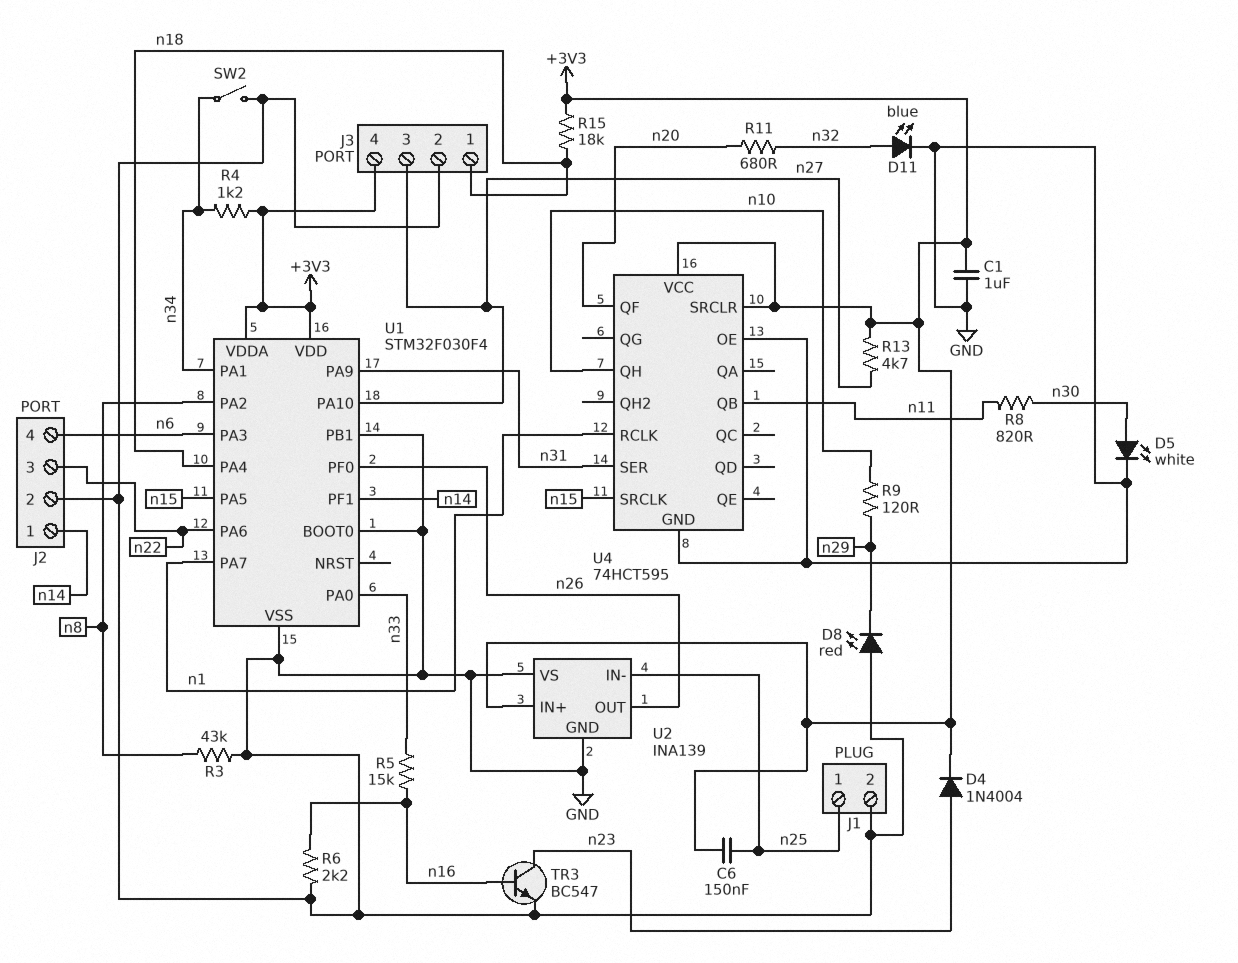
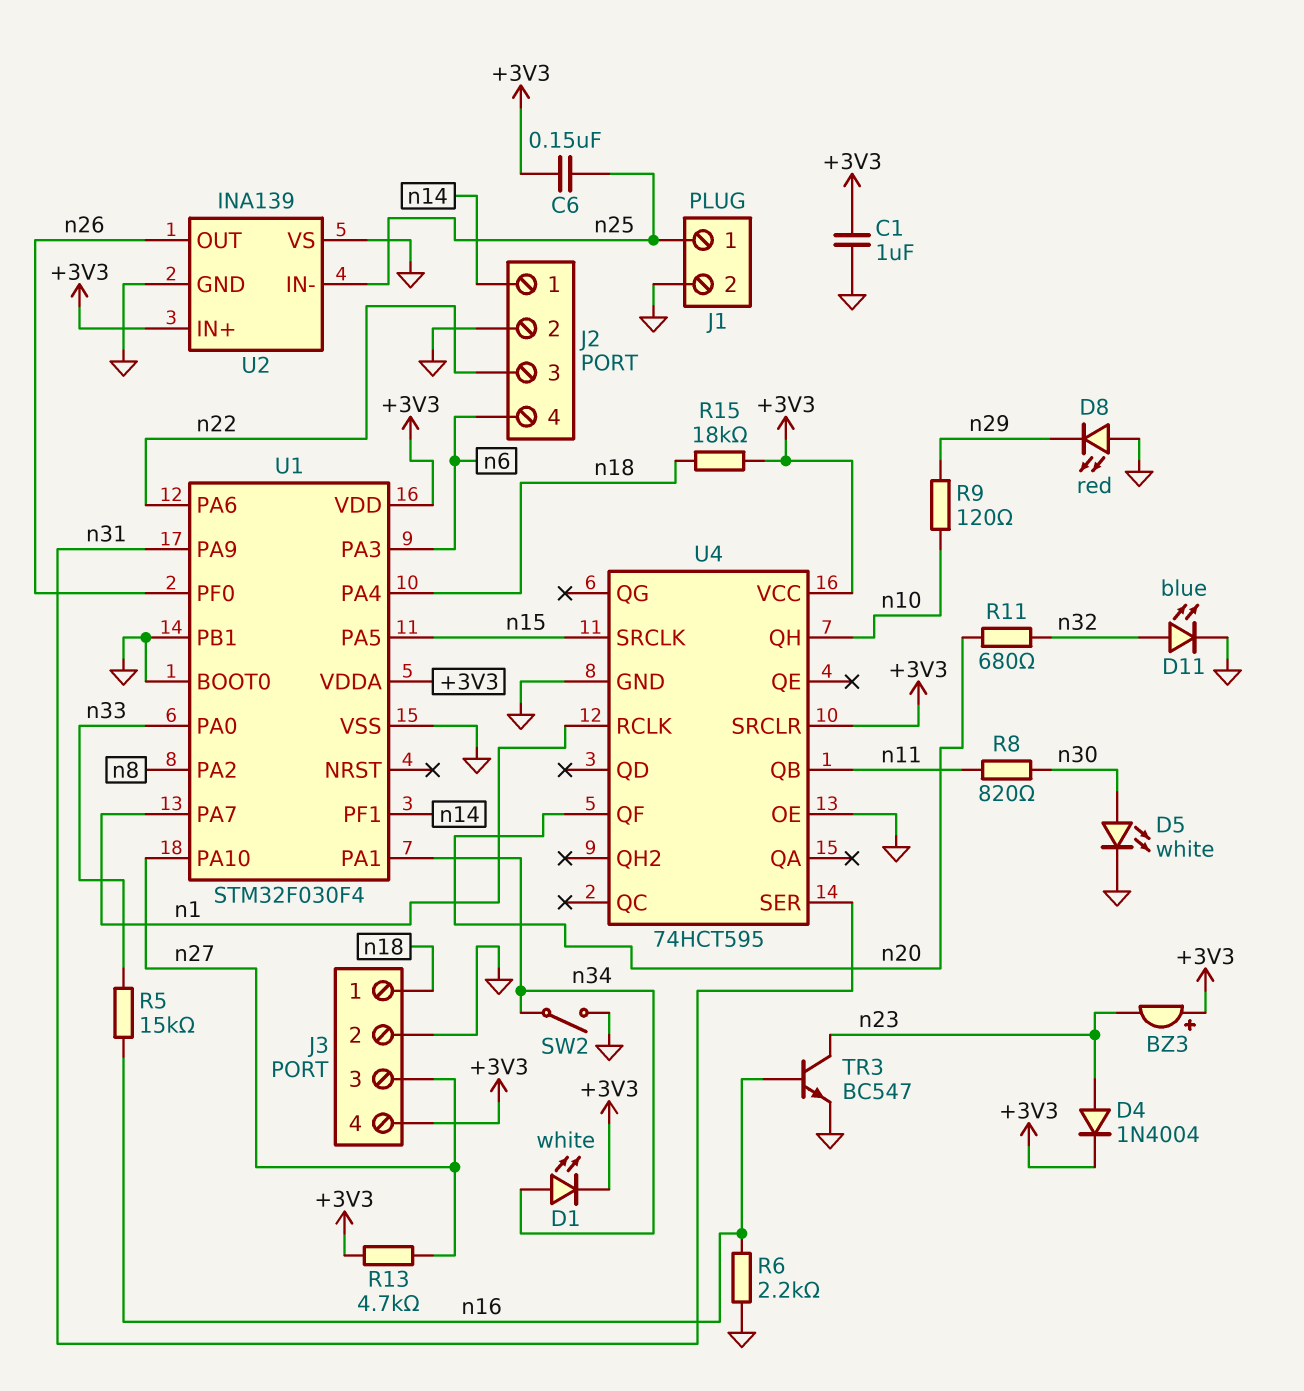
BZ3: none -> buzzer (plus +3V3, minus n23)
D1: none -> LED white (A n34, K +3V3)
R3: 43k (GND, n8) -> none
R4: 1.2k (+3V3, n34) -> none

